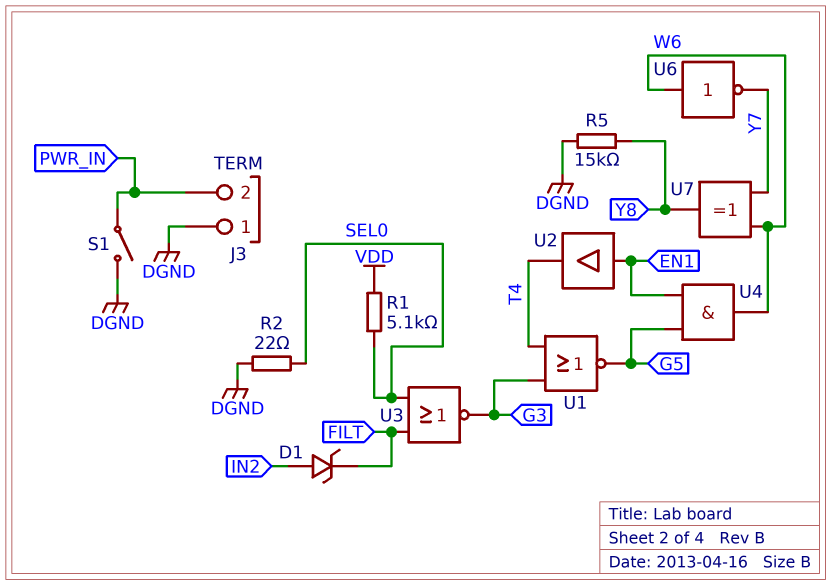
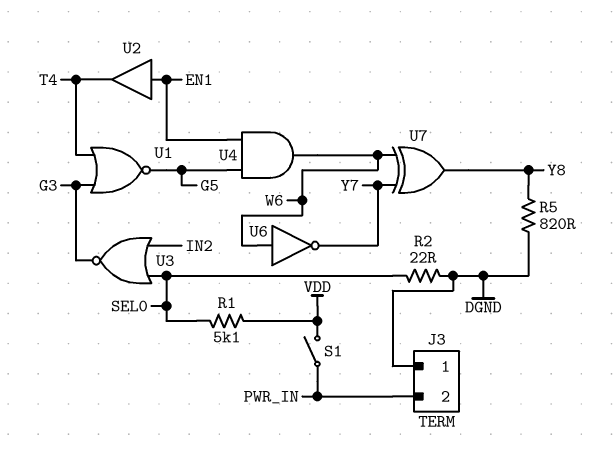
D1: zener (A IN2, K FILT) -> none
R5: 15k (DGND, Y8) -> 820 (DGND, Y8)
S1: switch (DGND, PWR_IN) -> switch (PWR_IN, VDD)
U3: NOR (in FILT, in SEL0, out G3) -> NOR (in IN2, in SEL0, out G3)

